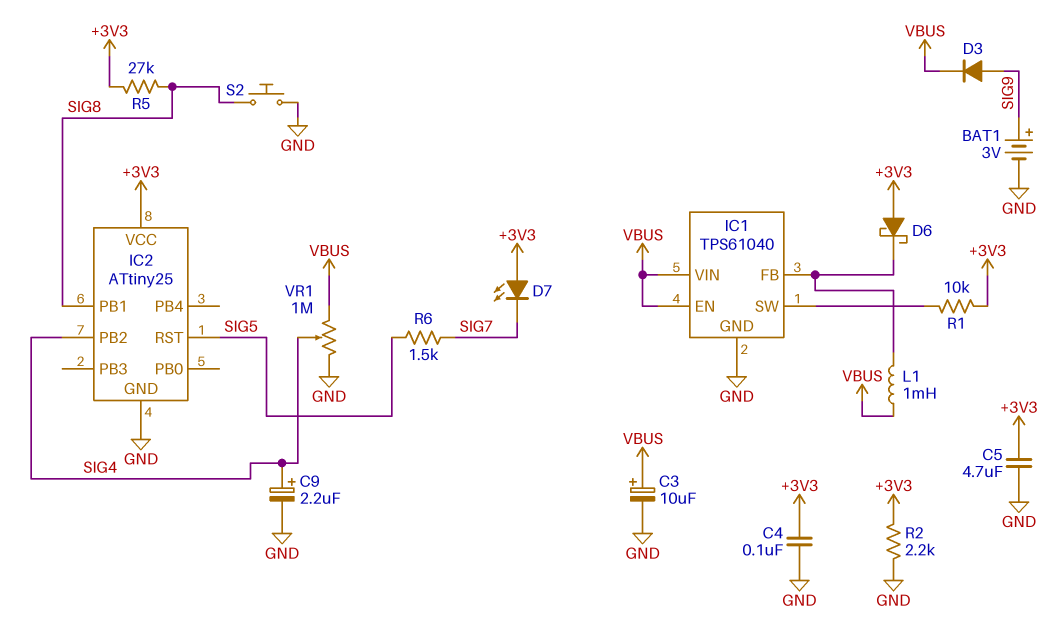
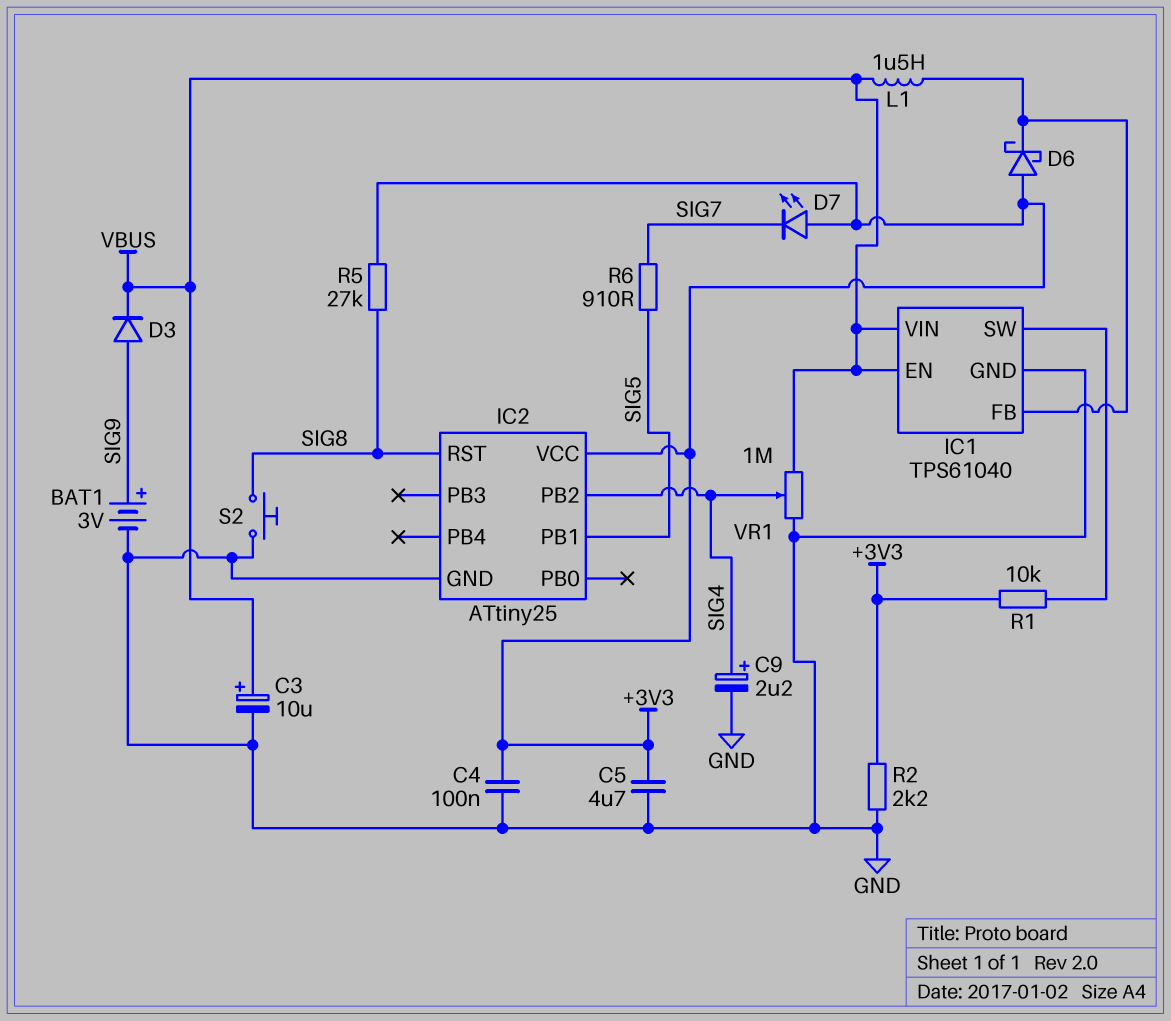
IC2 pin PB1: SIG8 -> SIG5
IC2 pin RST: SIG5 -> SIG8
L1: 1mH (IC1/FB, VBUS) -> 1.5uH (IC1/FB, VBUS)
R6: 1.5k (SIG5, SIG7) -> 910 (SIG5, SIG7)

